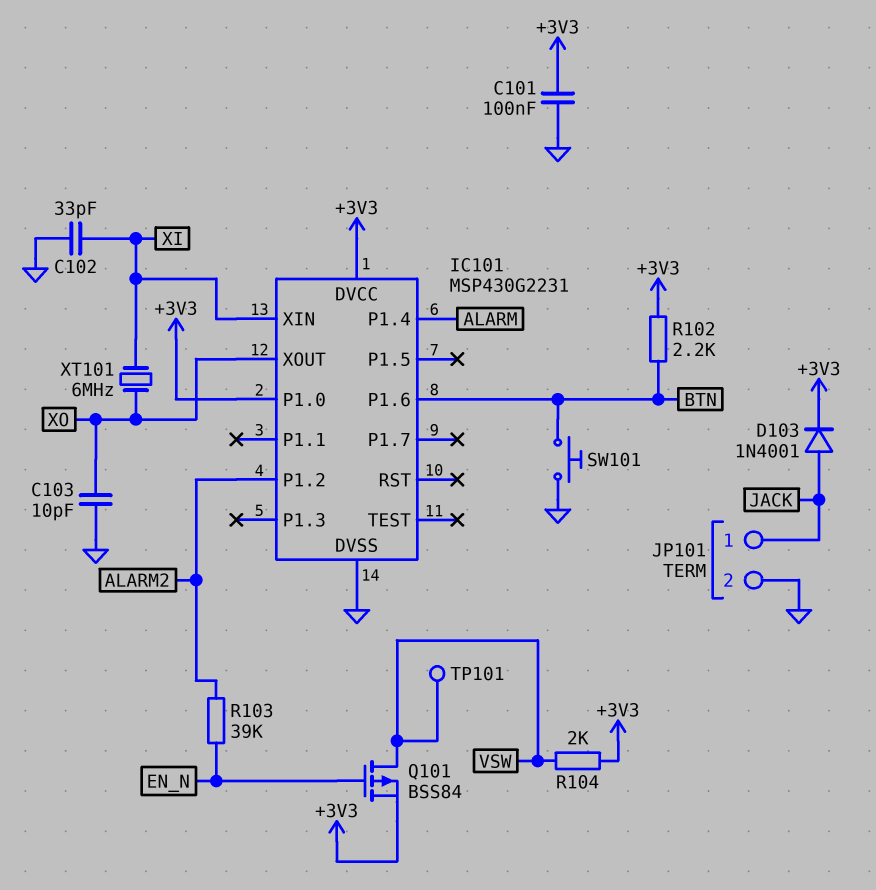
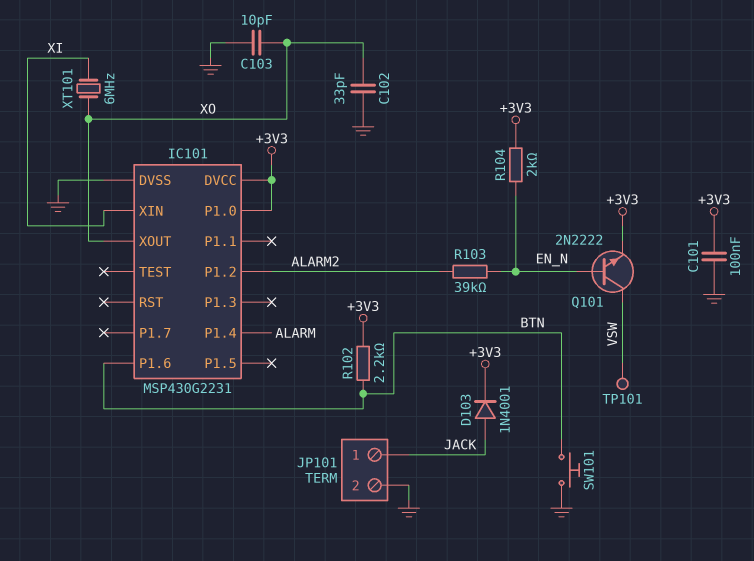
C102: 33pF (GND, XI) -> 33pF (GND, XO)
Q101: PMOS BSS84 (G EN_N, D VSW, S +3V3) -> NPN 2N2222 (B EN_N, C VSW, E +3V3)
R104: 2k (+3V3, VSW) -> 2k (+3V3, EN_N)

